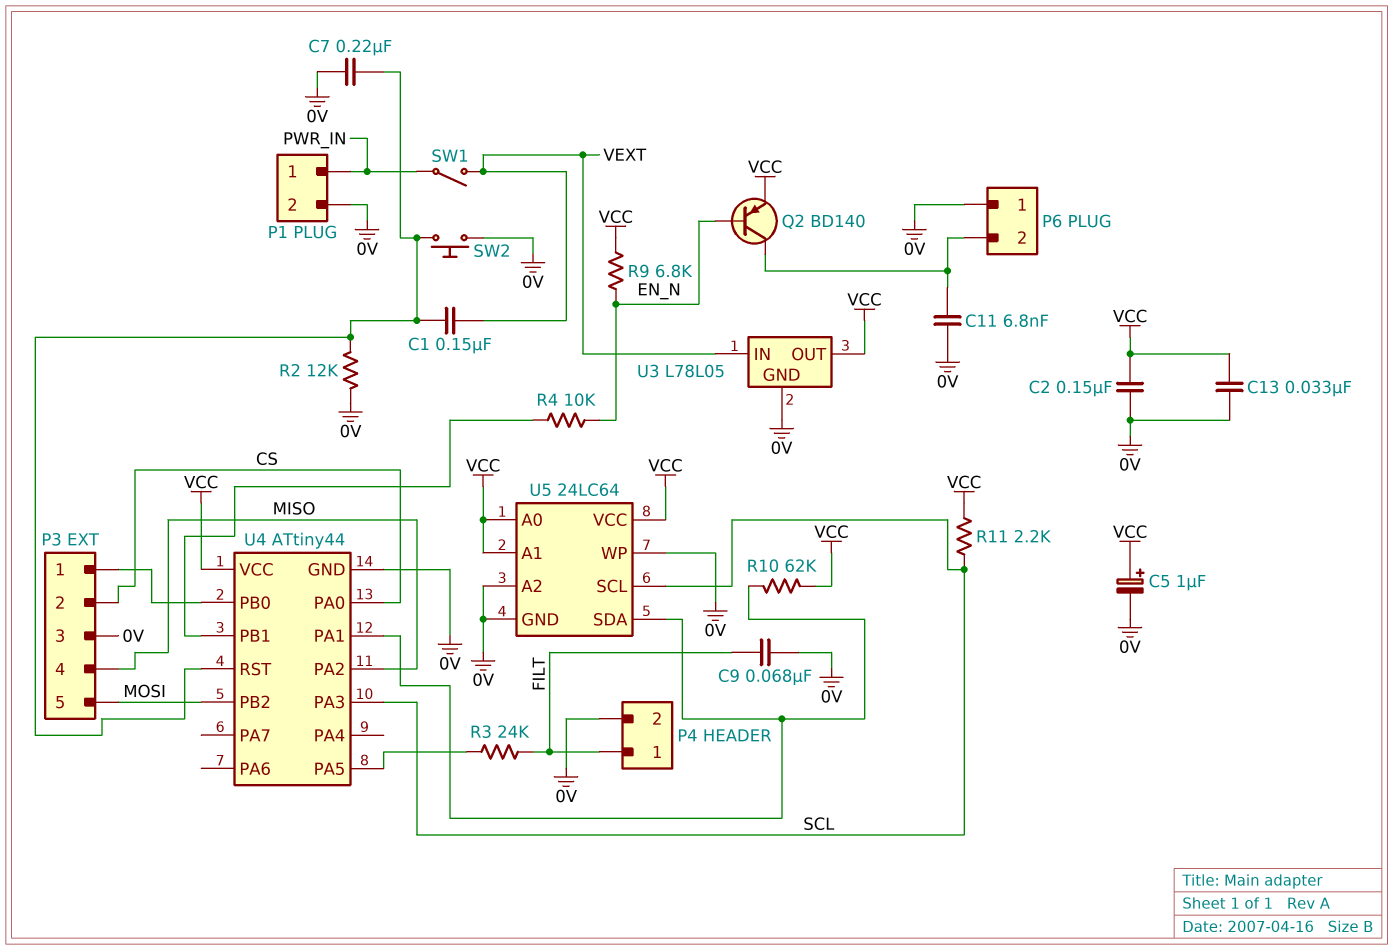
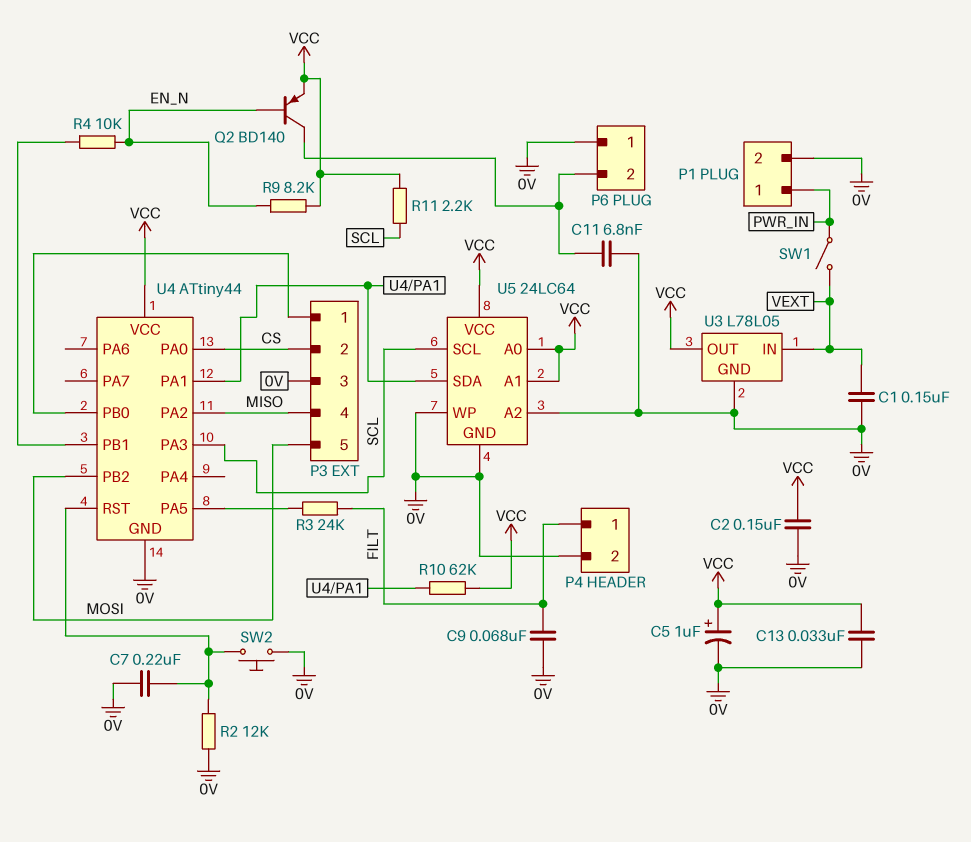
C1: 150nF (U4/RST, VEXT) -> 150nF (0V, VEXT)
R9: 6.8k (EN_N, VCC) -> 8.2k (EN_N, VCC)

